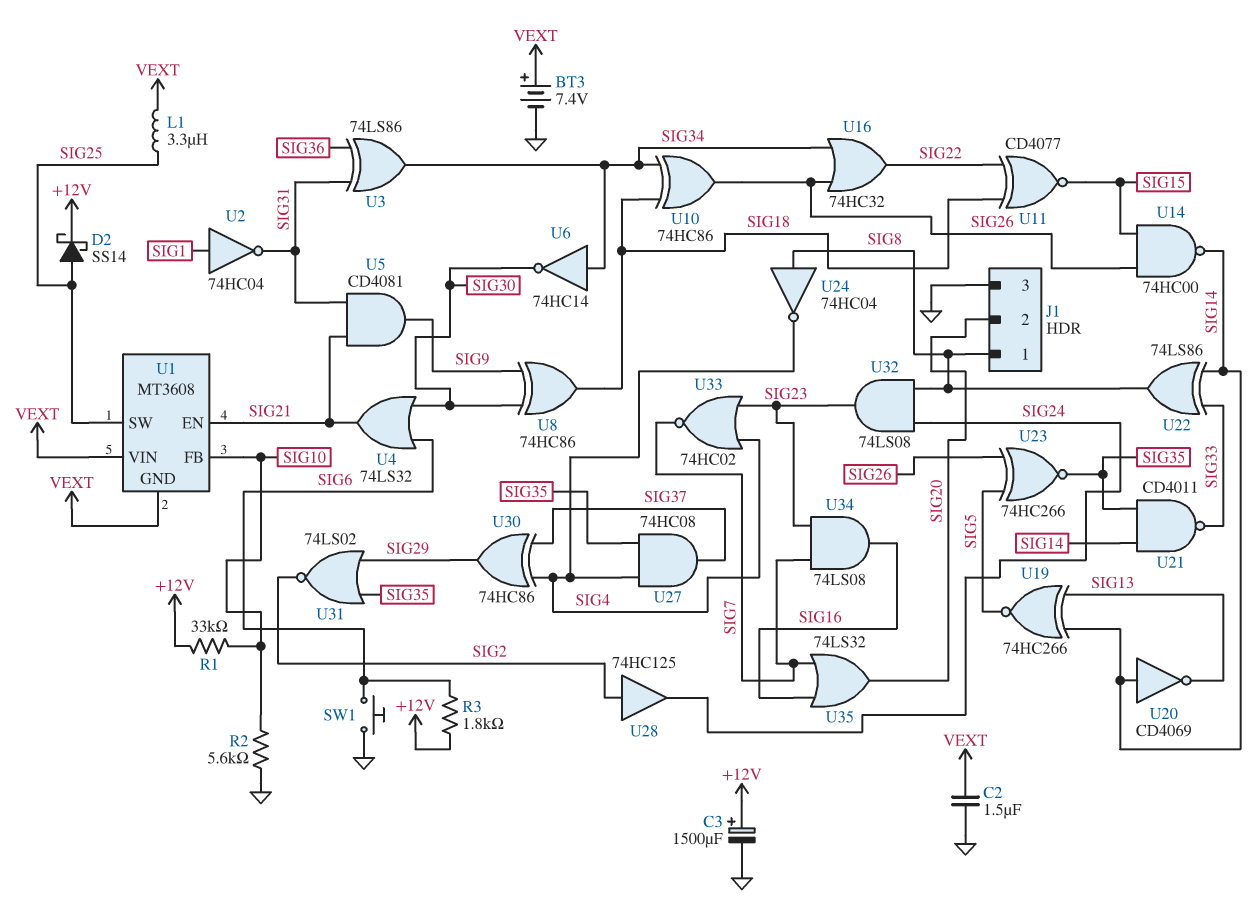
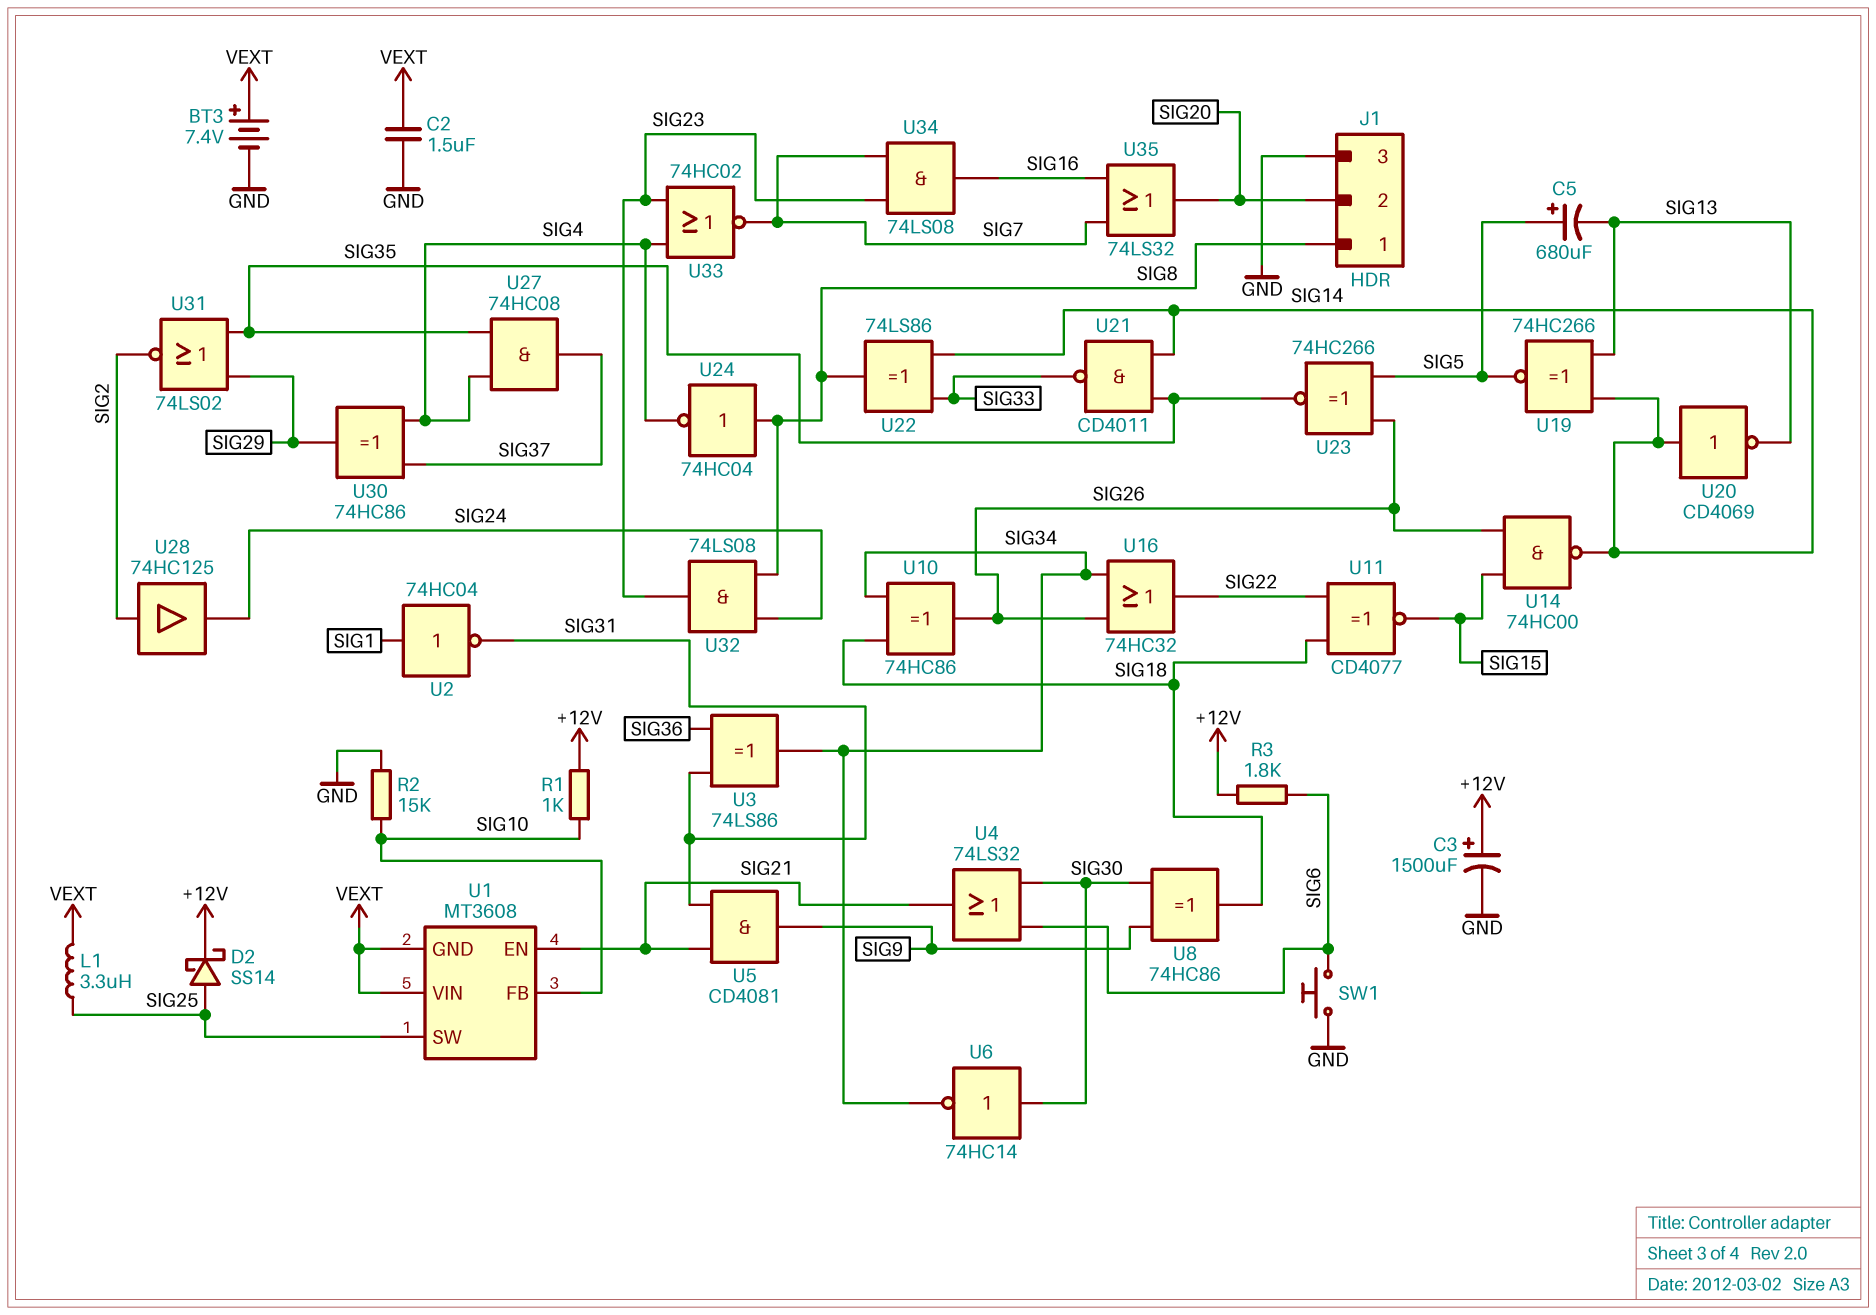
C5: none -> 680uF (plus SIG5, minus SIG13)
R1: 33k (+12V, SIG10) -> 1k (+12V, SIG10)
R2: 5.6k (GND, SIG10) -> 15k (GND, SIG10)
U6: NOT 74HC14 (in SIG34, out SIG30) -> NOT 74HC14 (in SIG30, out SIG34)

